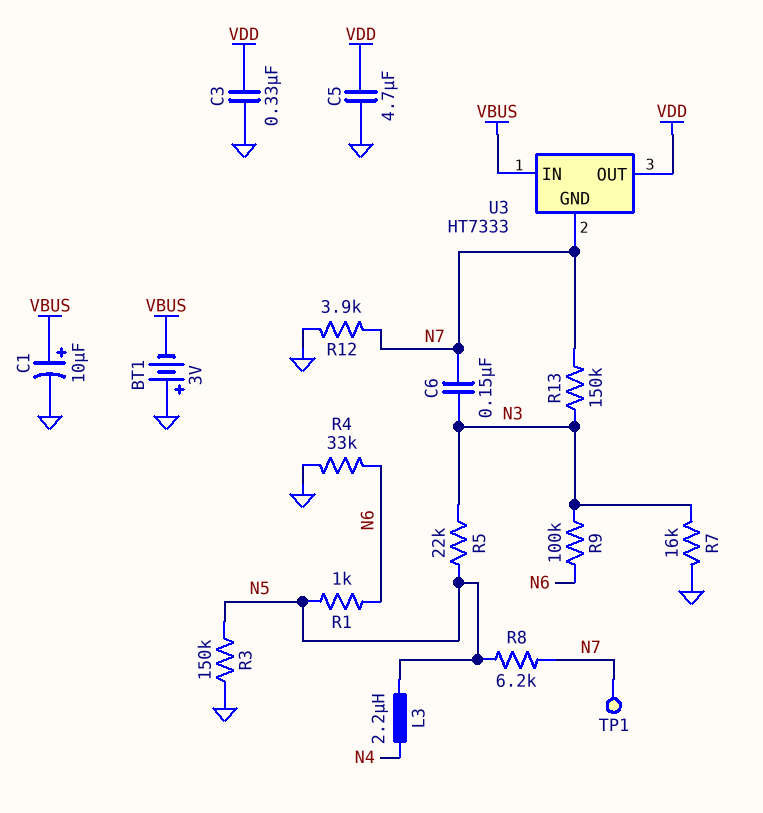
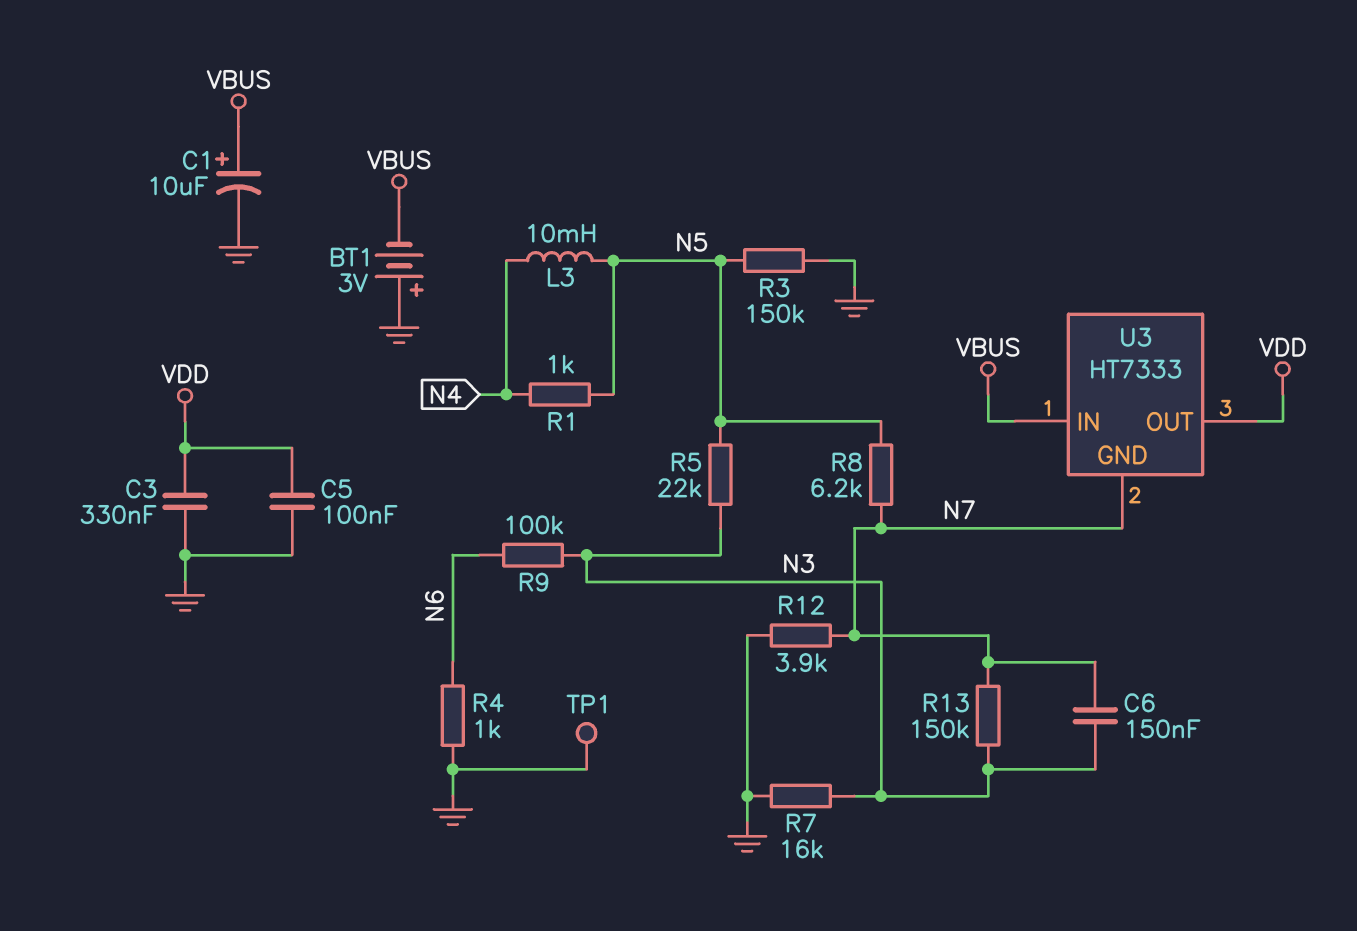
C5: 4.7uF (GND, VDD) -> 100nF (GND, VDD)
L3: 2.2uH (N4, N5) -> 10mH (N4, N5)
R1: 1k (N5, N6) -> 1k (N4, N5)
R4: 33k (GND, N6) -> 1k (GND, N6)
TP1: test point (N7) -> test point (GND)

